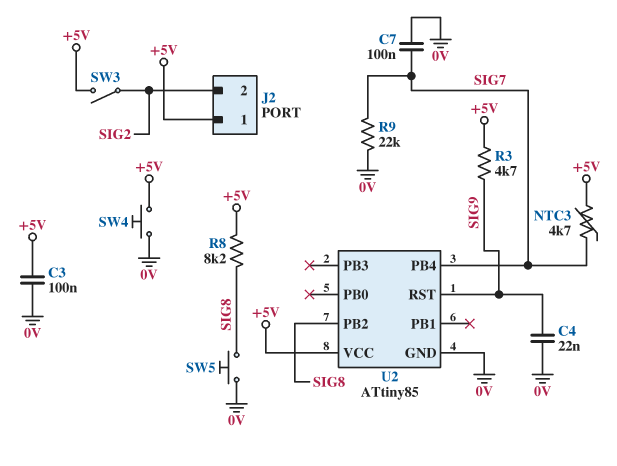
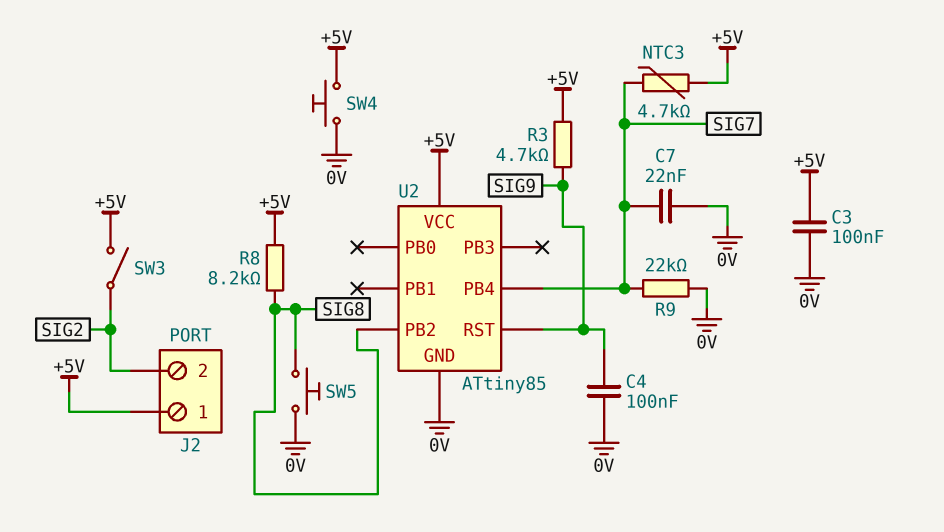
C4: 22nF (0V, SIG9) -> 100nF (0V, SIG9)
C7: 100nF (0V, SIG7) -> 22nF (0V, SIG7)

